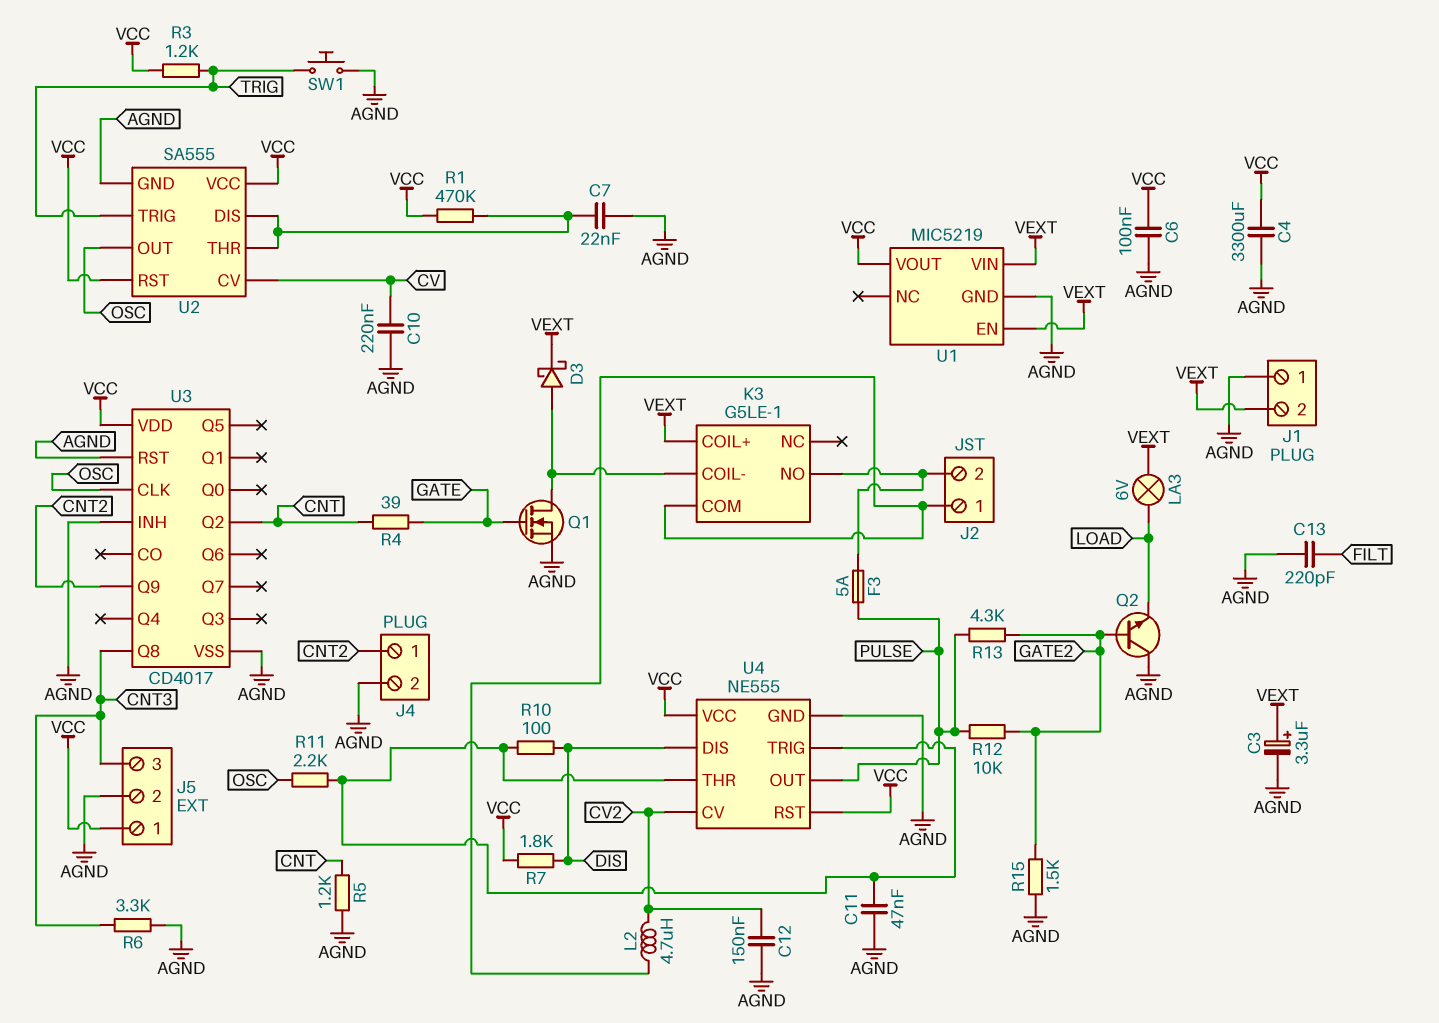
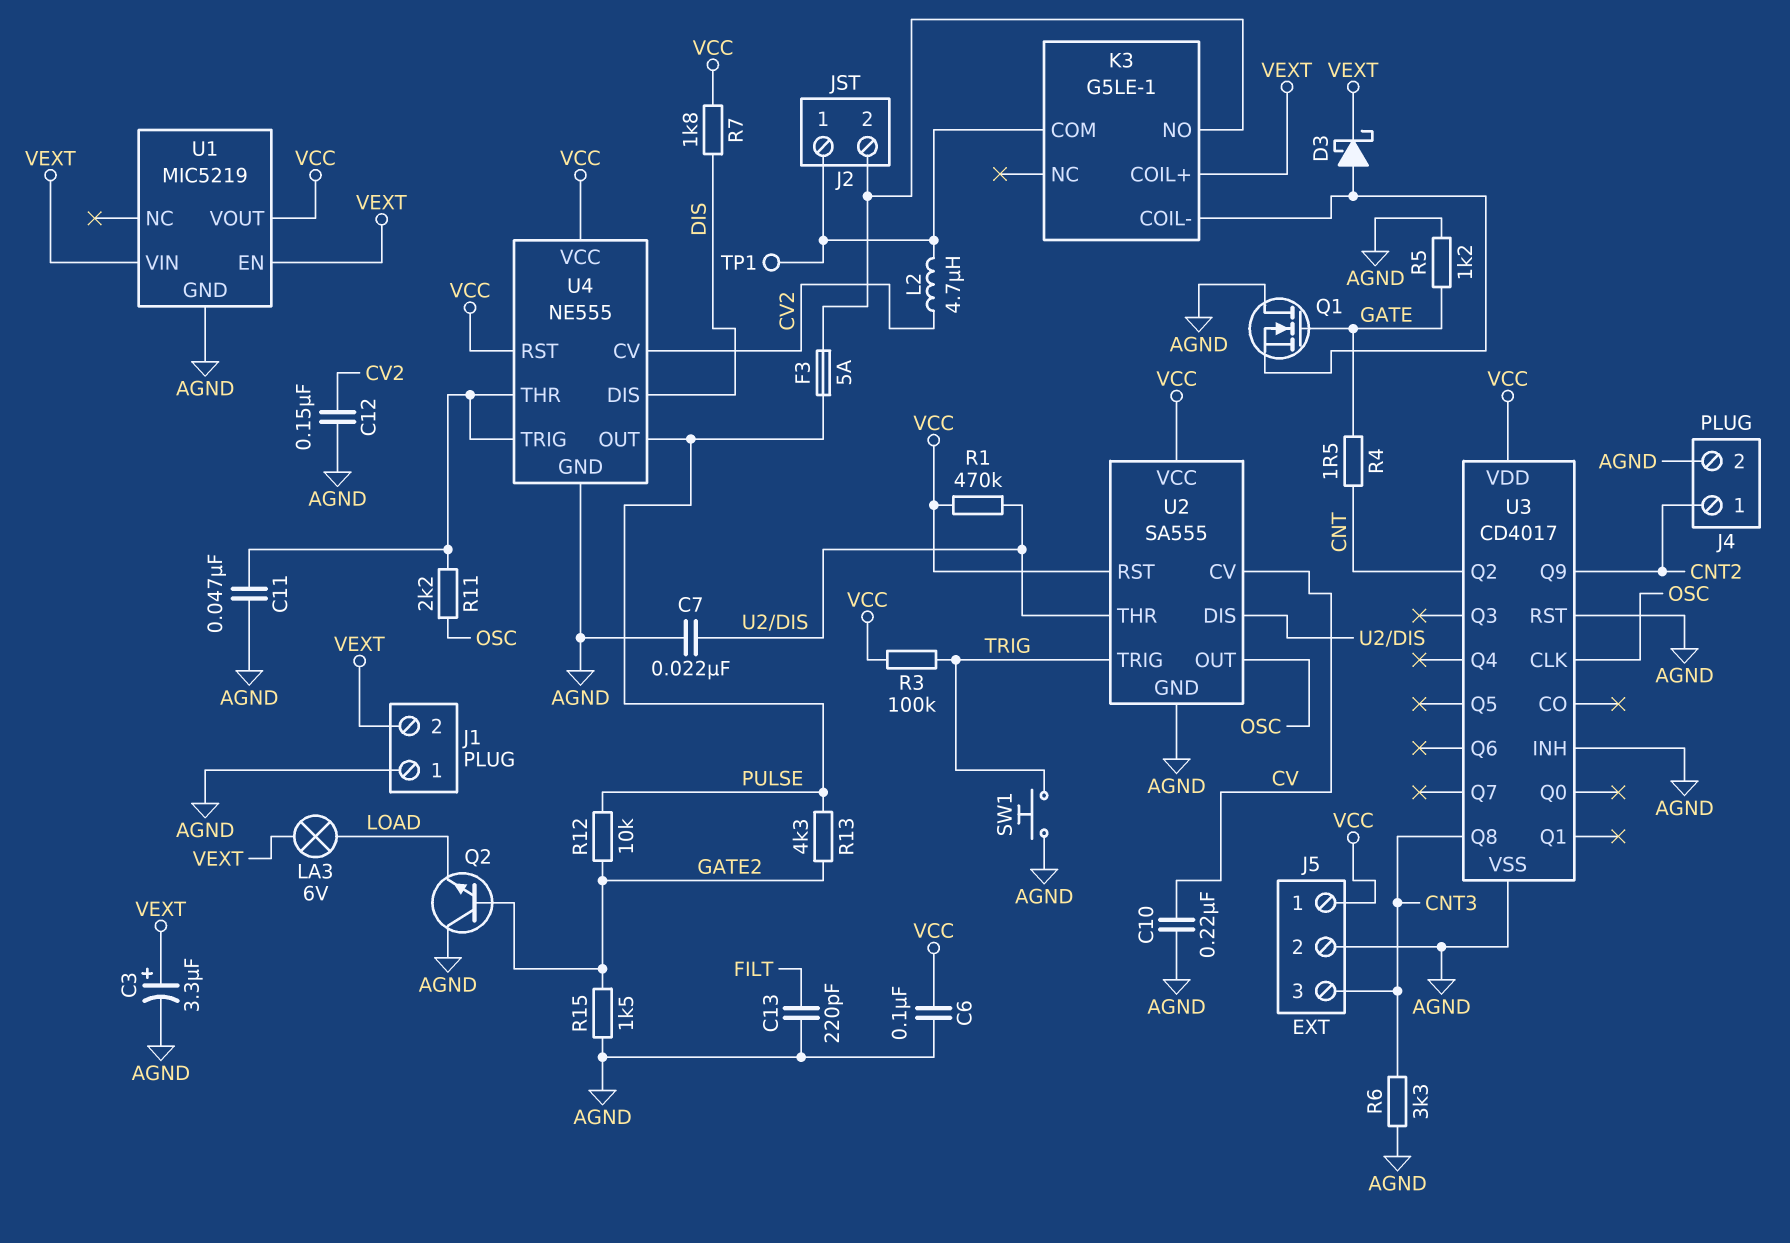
C4: 3300uF (AGND, VCC) -> none
Q1: NMOS (G GATE, D K3/COIL-, S AGND) -> NMOS (G GATE, D AGND, S K3/COIL-)
R3: 1.2k (TRIG, VCC) -> 100k (TRIG, VCC)
R4: 39 (CNT, GATE) -> 1.5 (CNT, GATE)
R5: 1.2k (AGND, CNT) -> 1.2k (AGND, GATE)
R10: 100 (DIS, U4/THR) -> none
TP1: none -> test point (J2/1)

